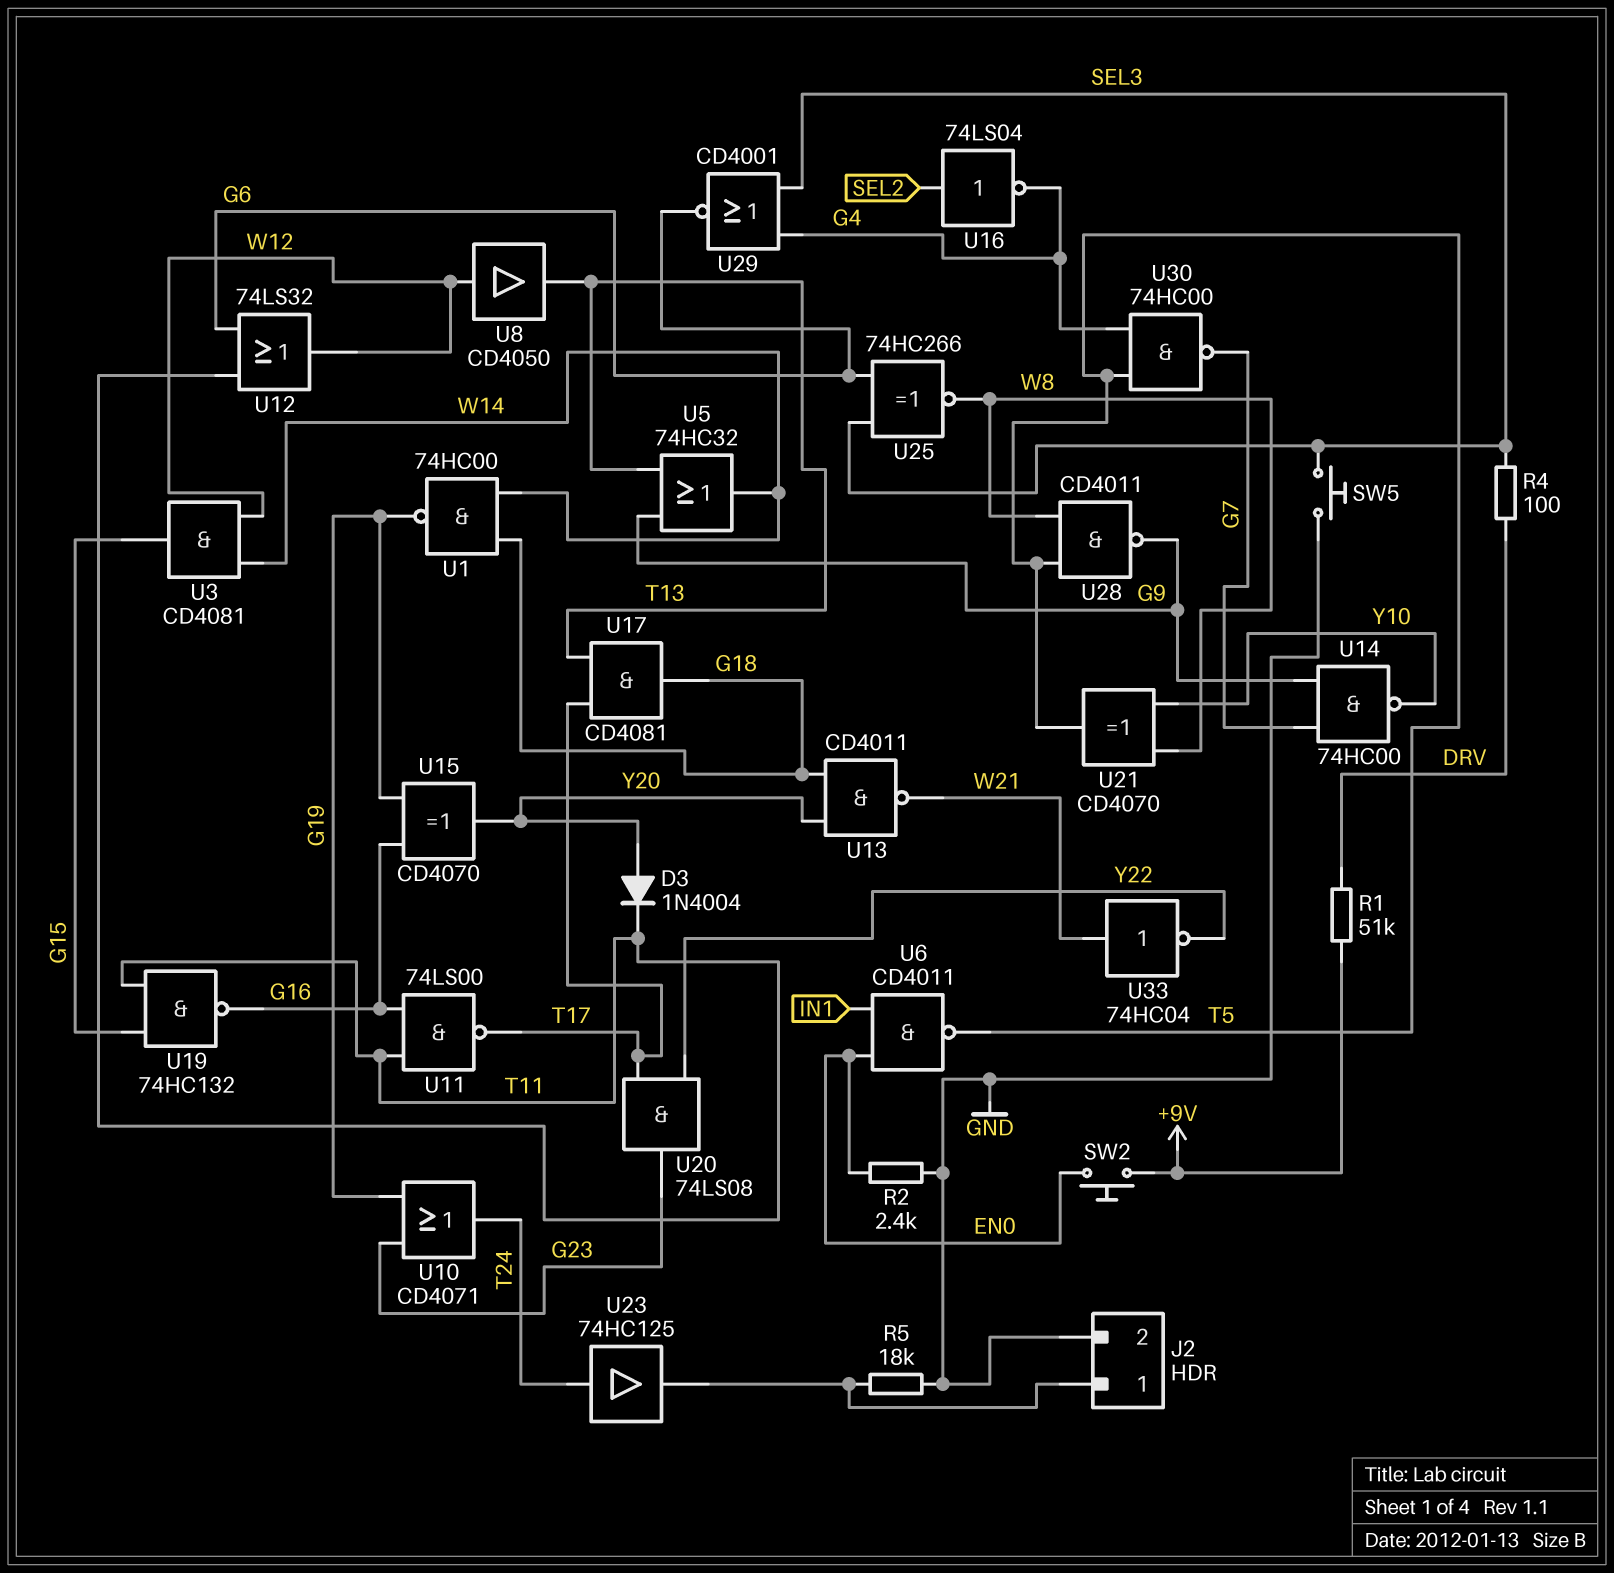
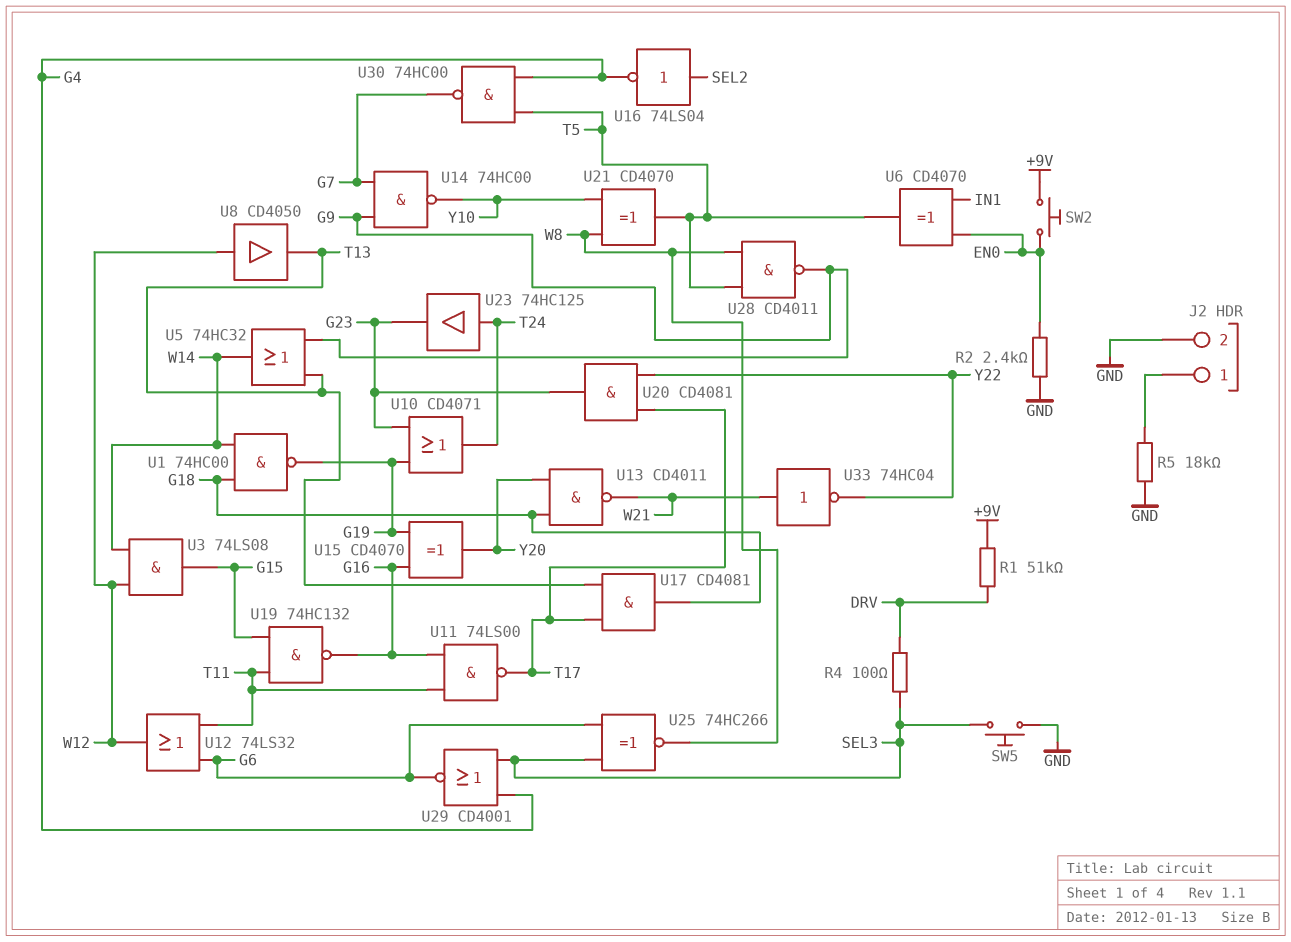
D3: diode 1N4004 (A Y20, K T11) -> none
U3: AND CD4081 (in W12, in W14, out G15) -> AND 74LS08 (in W12, in W14, out G15)
U6: NAND CD4011 (in EN0, in IN1, out T5) -> XOR CD4070 (in EN0, in IN1, out T5)
U20: AND 74LS08 (in T17, in Y22, out G23) -> AND CD4081 (in T17, in Y22, out G23)
U23: buffer 74HC125 (in T24, out J2/1) -> buffer 74HC125 (in T24, out G23)

